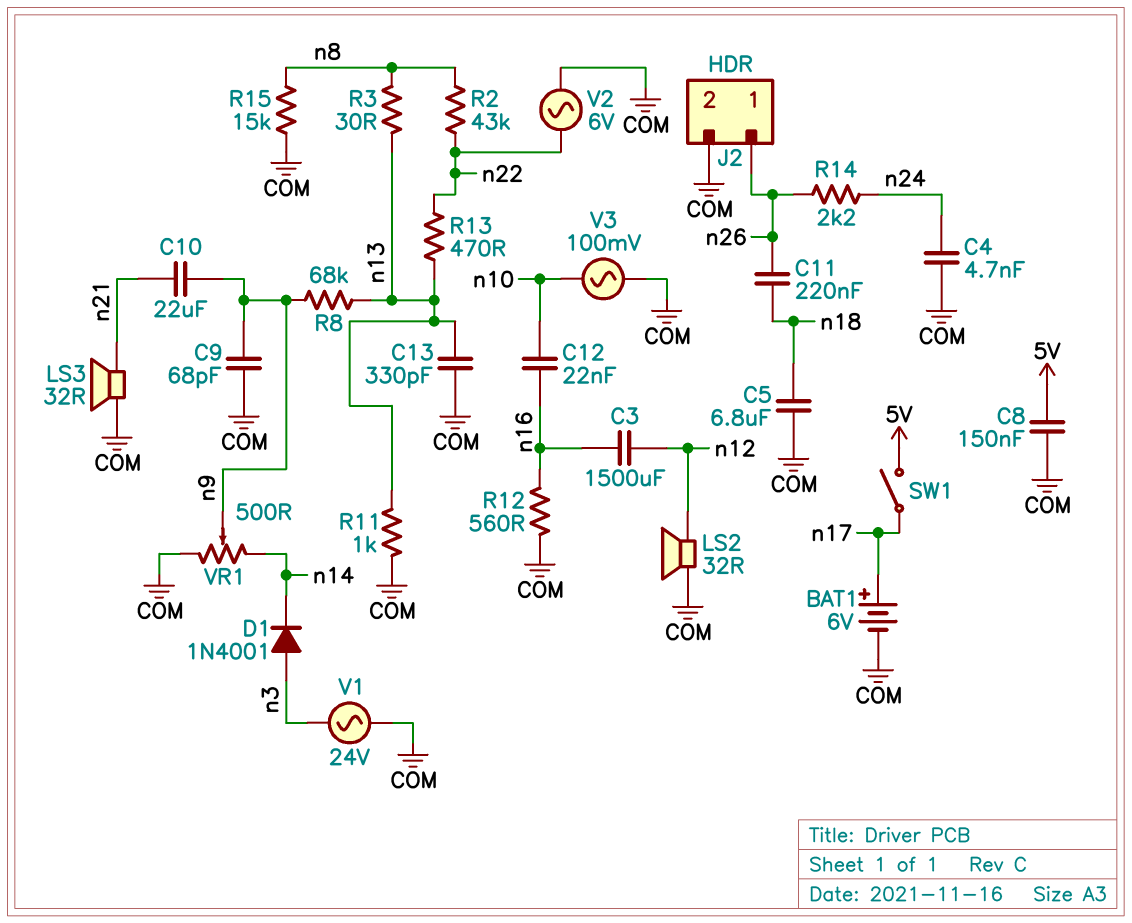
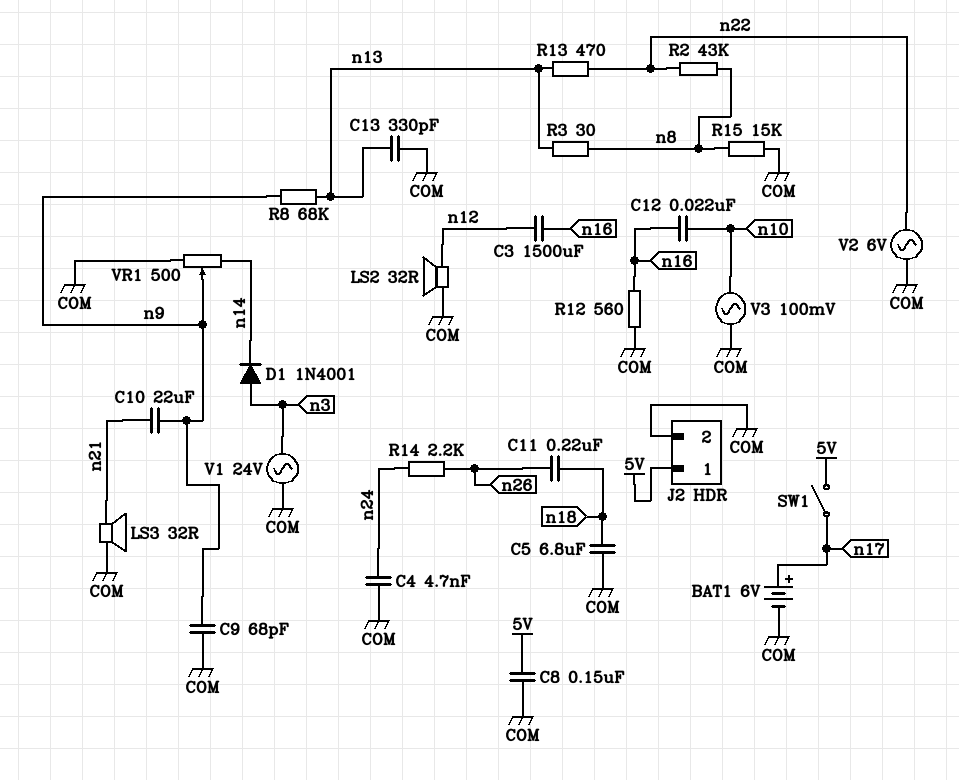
J2 pin 1: n26 -> 5V
R11: 1k (COM, n13) -> none

